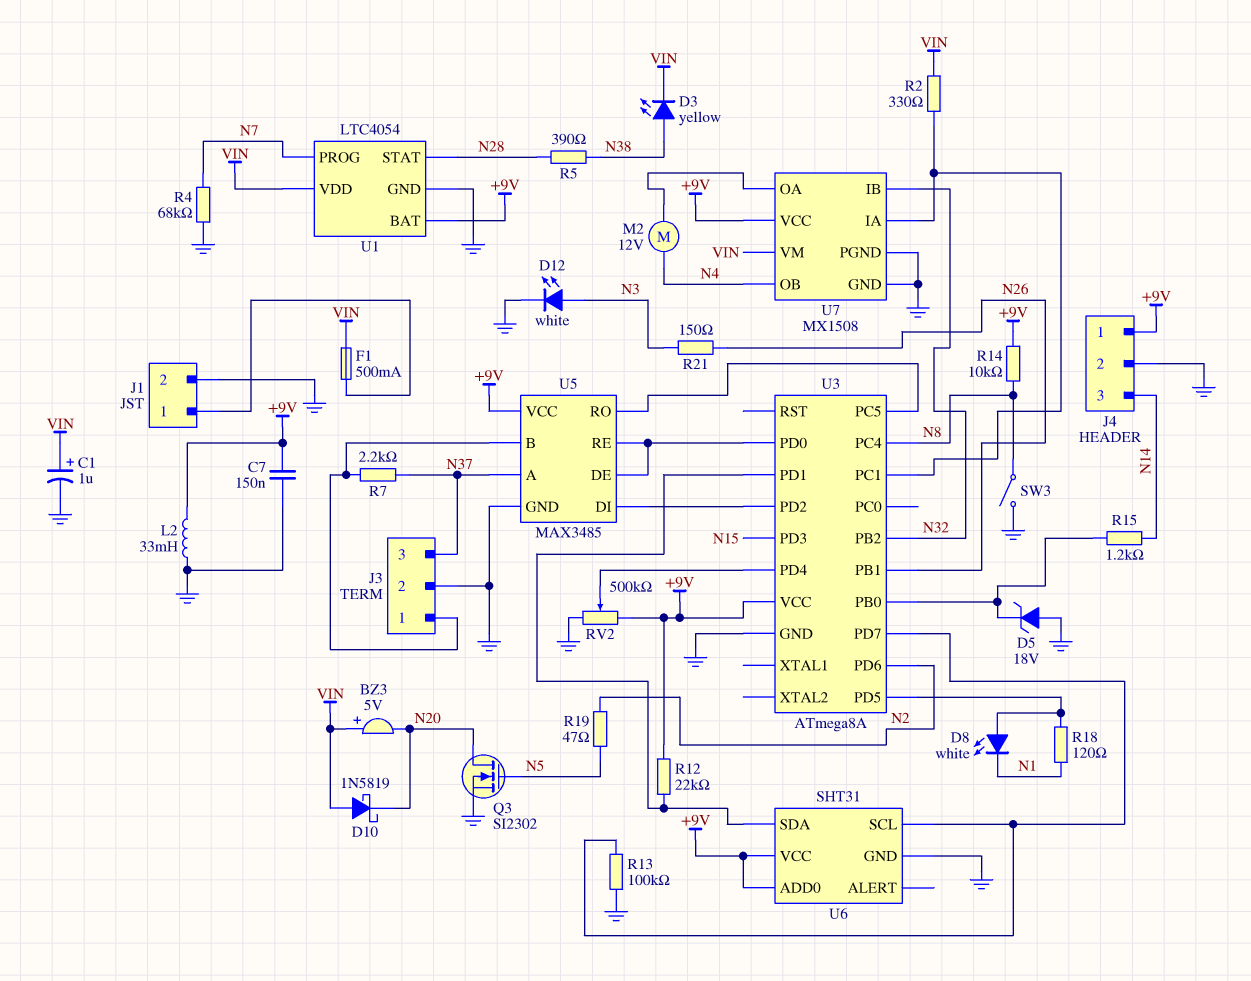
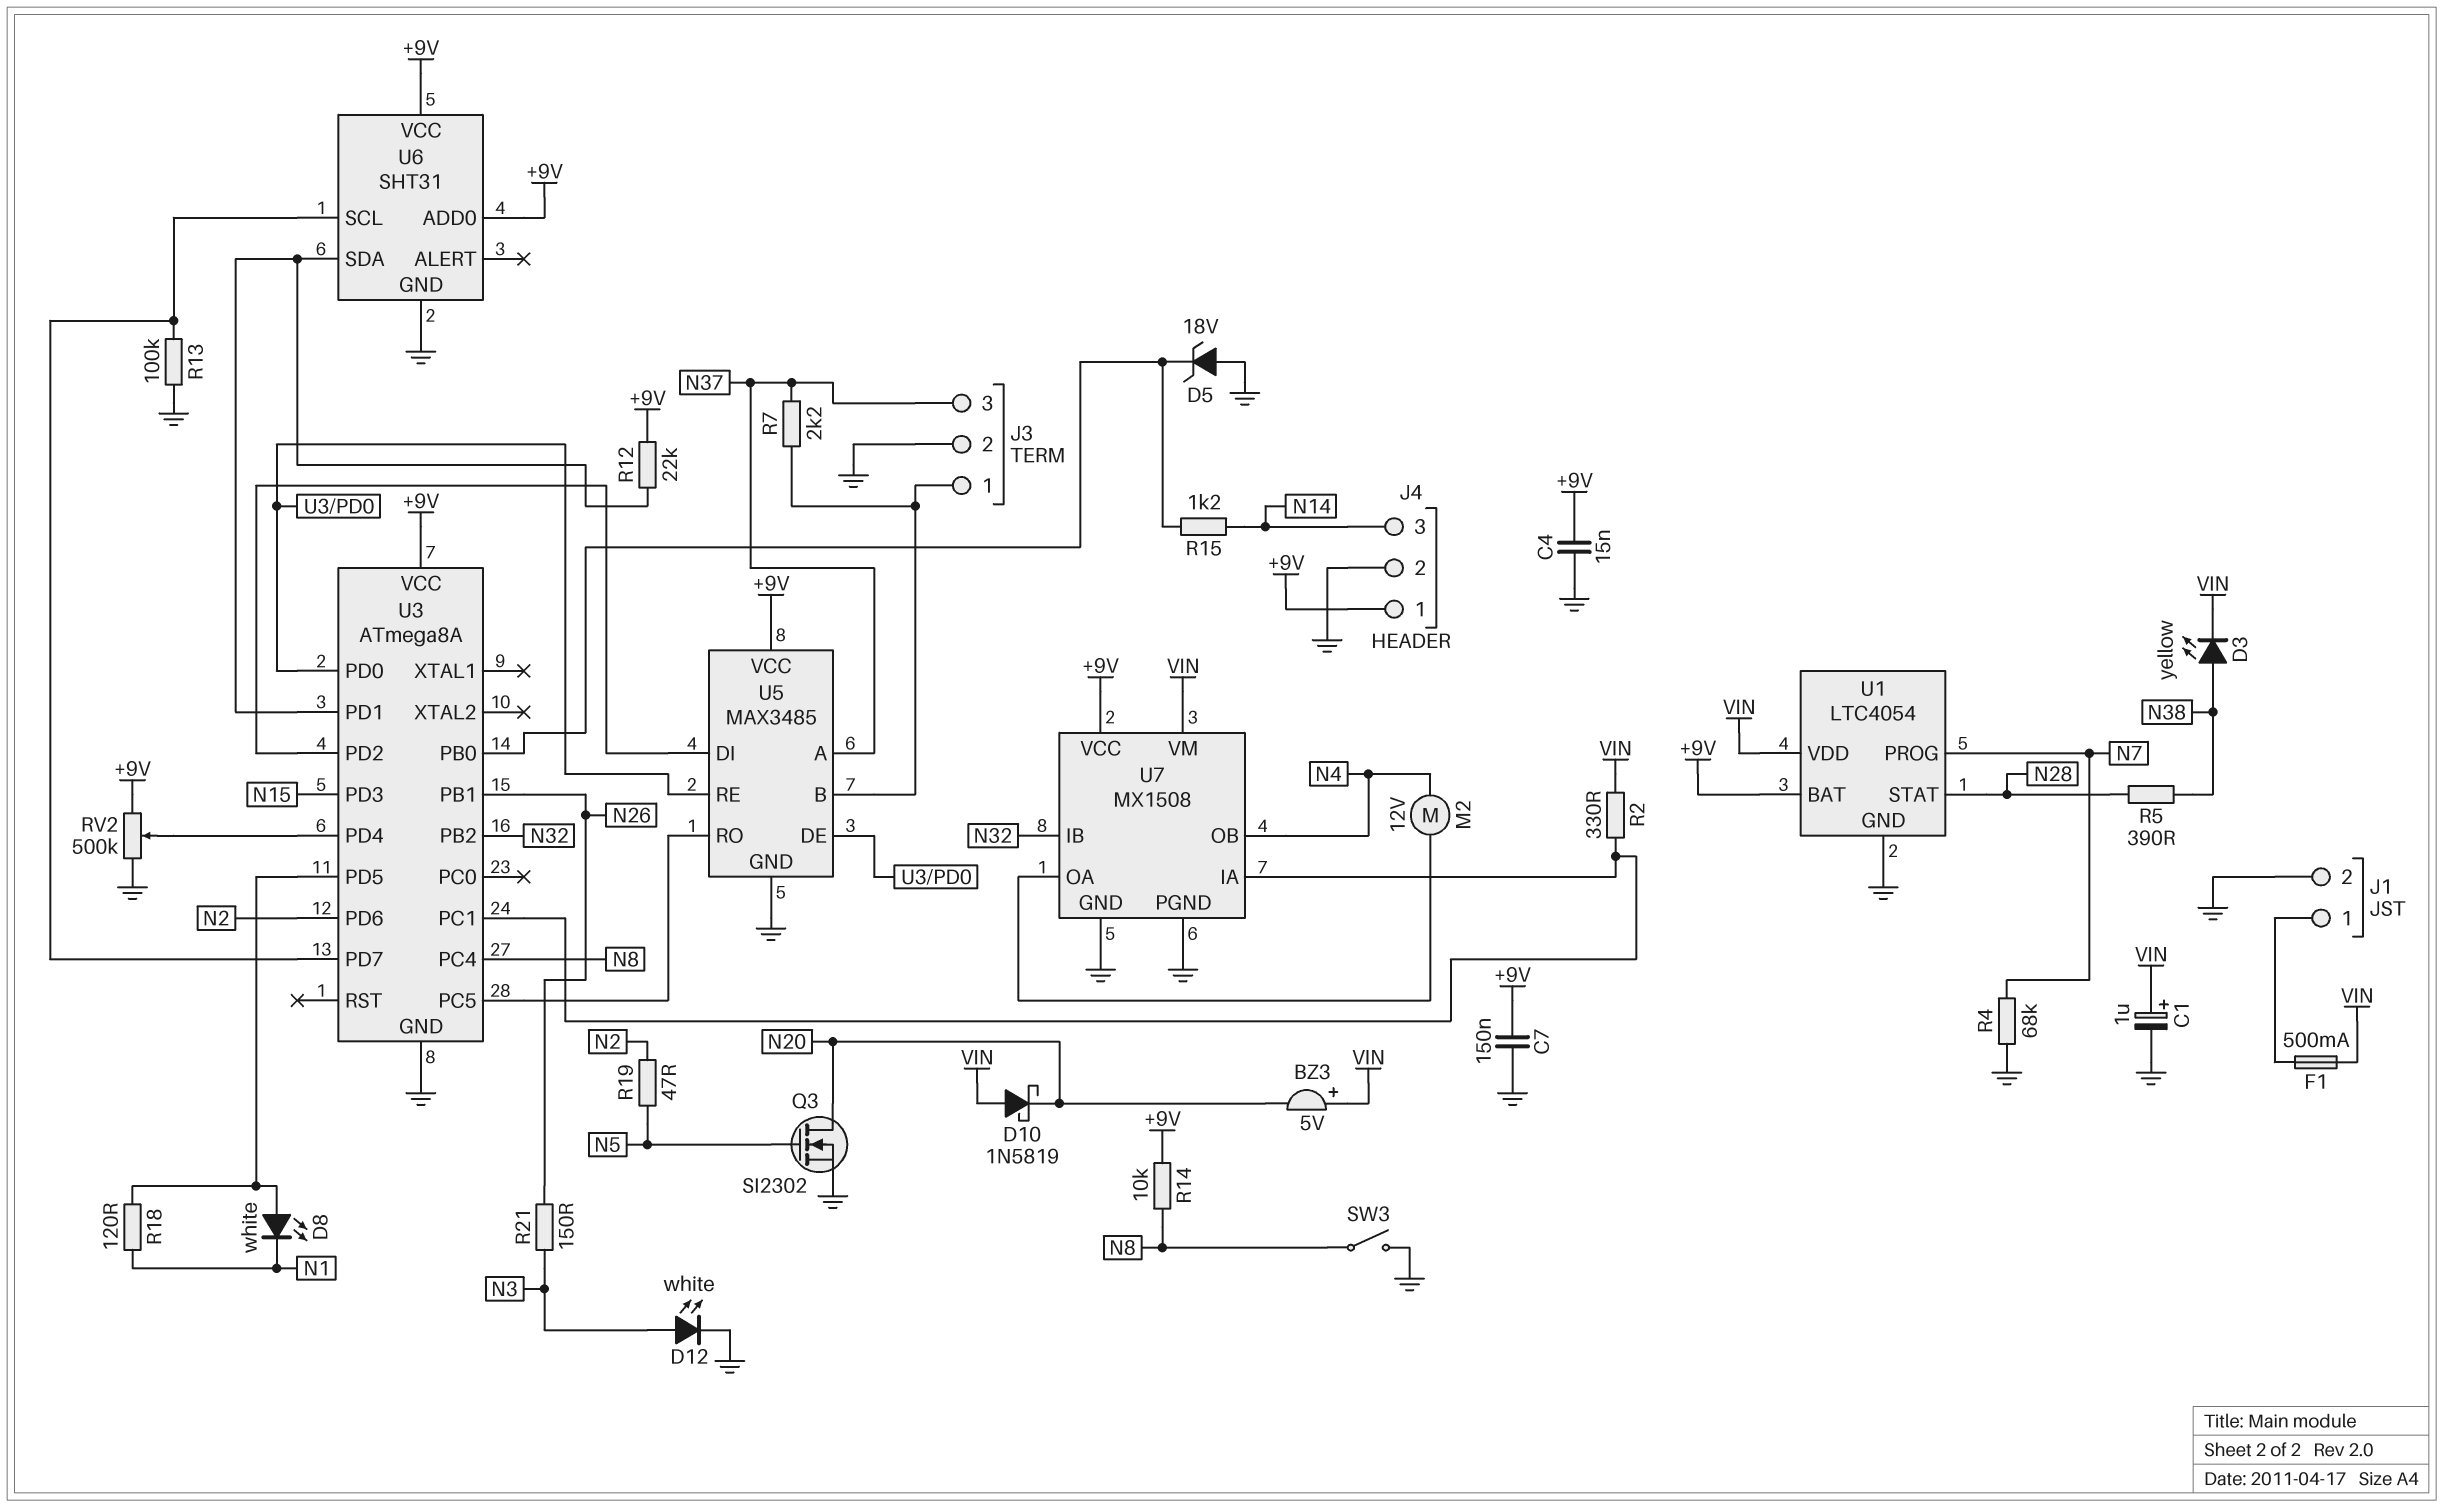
C4: none -> 15nF (+9V, GND)
L2: 33mH (+9V, GND) -> none

